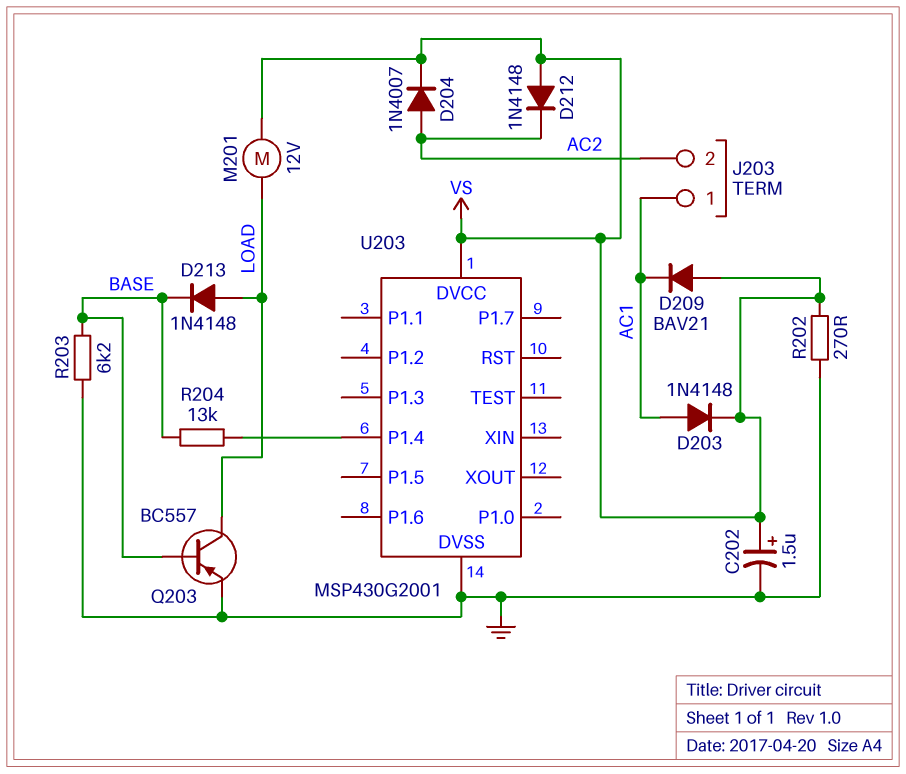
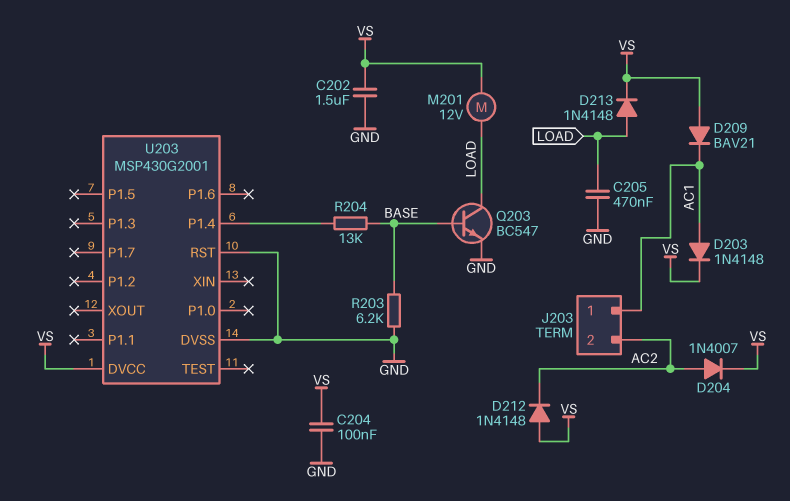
C202: 1.5uF (plus VS, minus GND) -> 1.5uF (GND, VS)
C204: none -> 100nF (GND, VS)
C205: none -> 470nF (GND, LOAD)
D213: diode 1N4148 (A LOAD, K BASE) -> diode 1N4148 (A LOAD, K VS)
Q203: PNP BC557 (B BASE, C LOAD, E GND) -> NPN BC547 (B BASE, C LOAD, E GND)
R202: 270 (GND, VS) -> none
U203 pin RST: none -> GND

